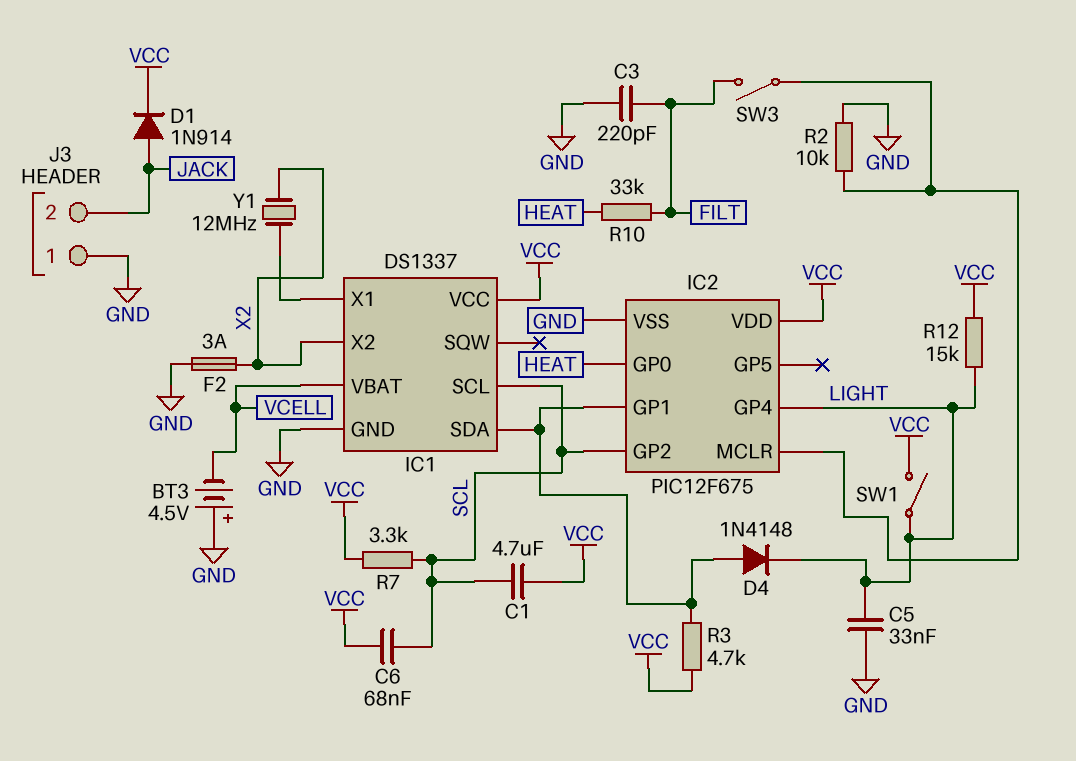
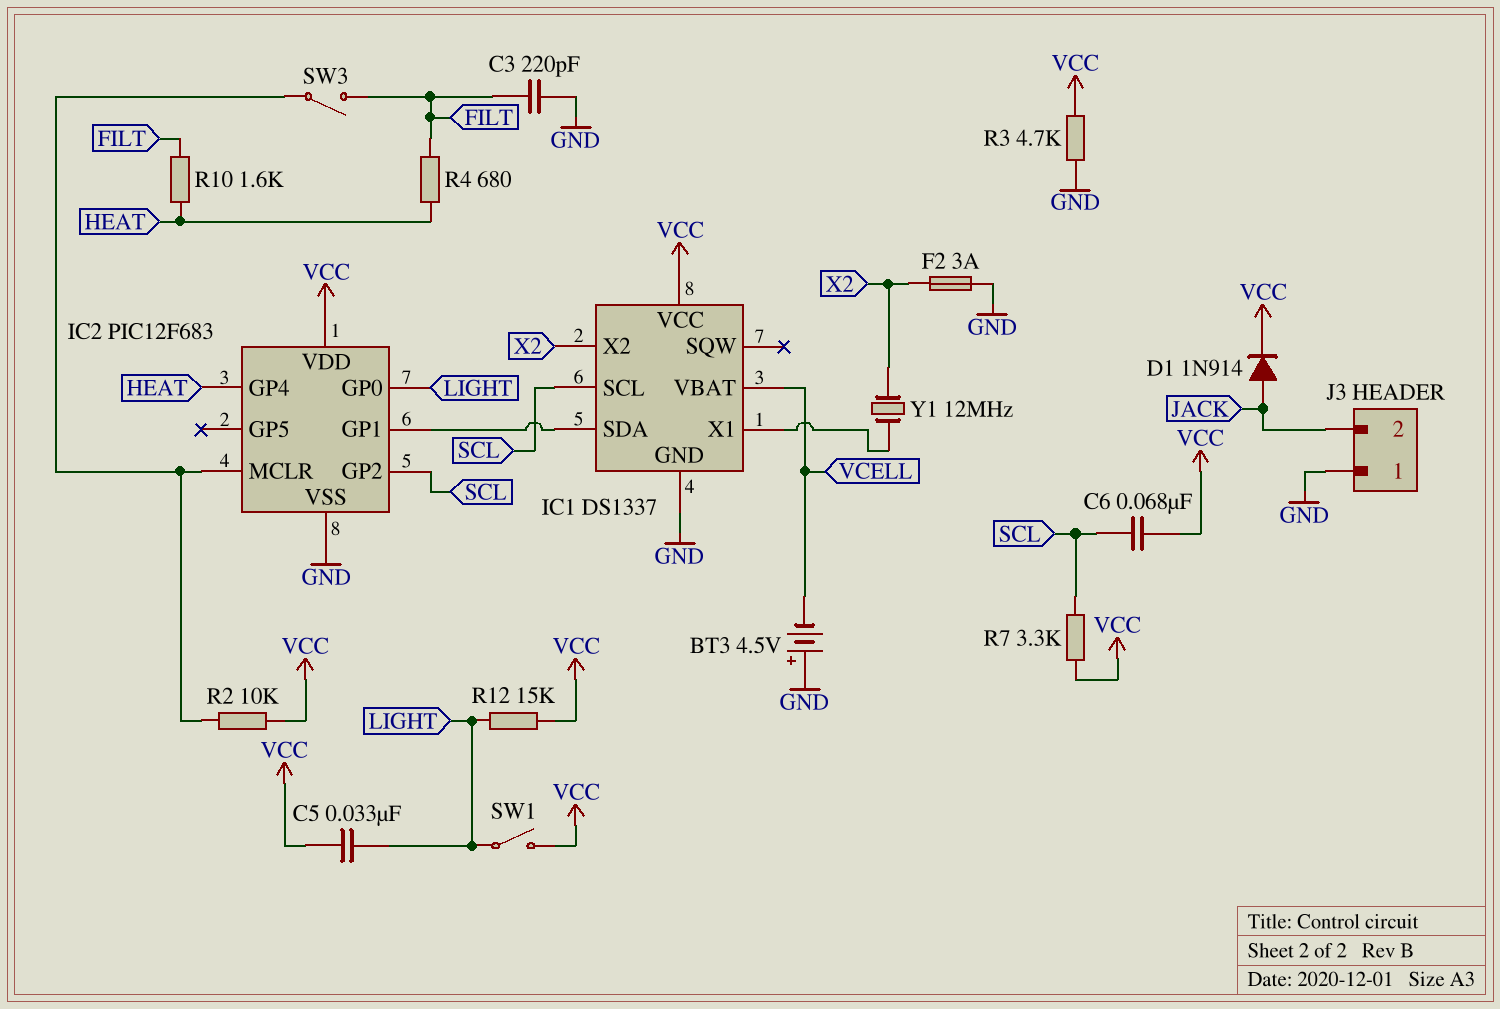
C1: 4.7uF (SCL, VCC) -> none
C5: 33nF (GND, LIGHT) -> 33nF (LIGHT, VCC)
D4: diode 1N4148 (A IC1/SDA, K LIGHT) -> none
IC2: PIC12F675 -> PIC12F683
IC2 pin GP0: HEAT -> LIGHT
IC2 pin GP4: LIGHT -> HEAT
R2: 10k (GND, IC2/MCLR) -> 10k (IC2/MCLR, VCC)
R3: 4.7k (IC1/SDA, VCC) -> 4.7k (GND, VCC)
R4: none -> 680 (FILT, HEAT)
R10: 33k (FILT, HEAT) -> 1.6k (FILT, HEAT)

